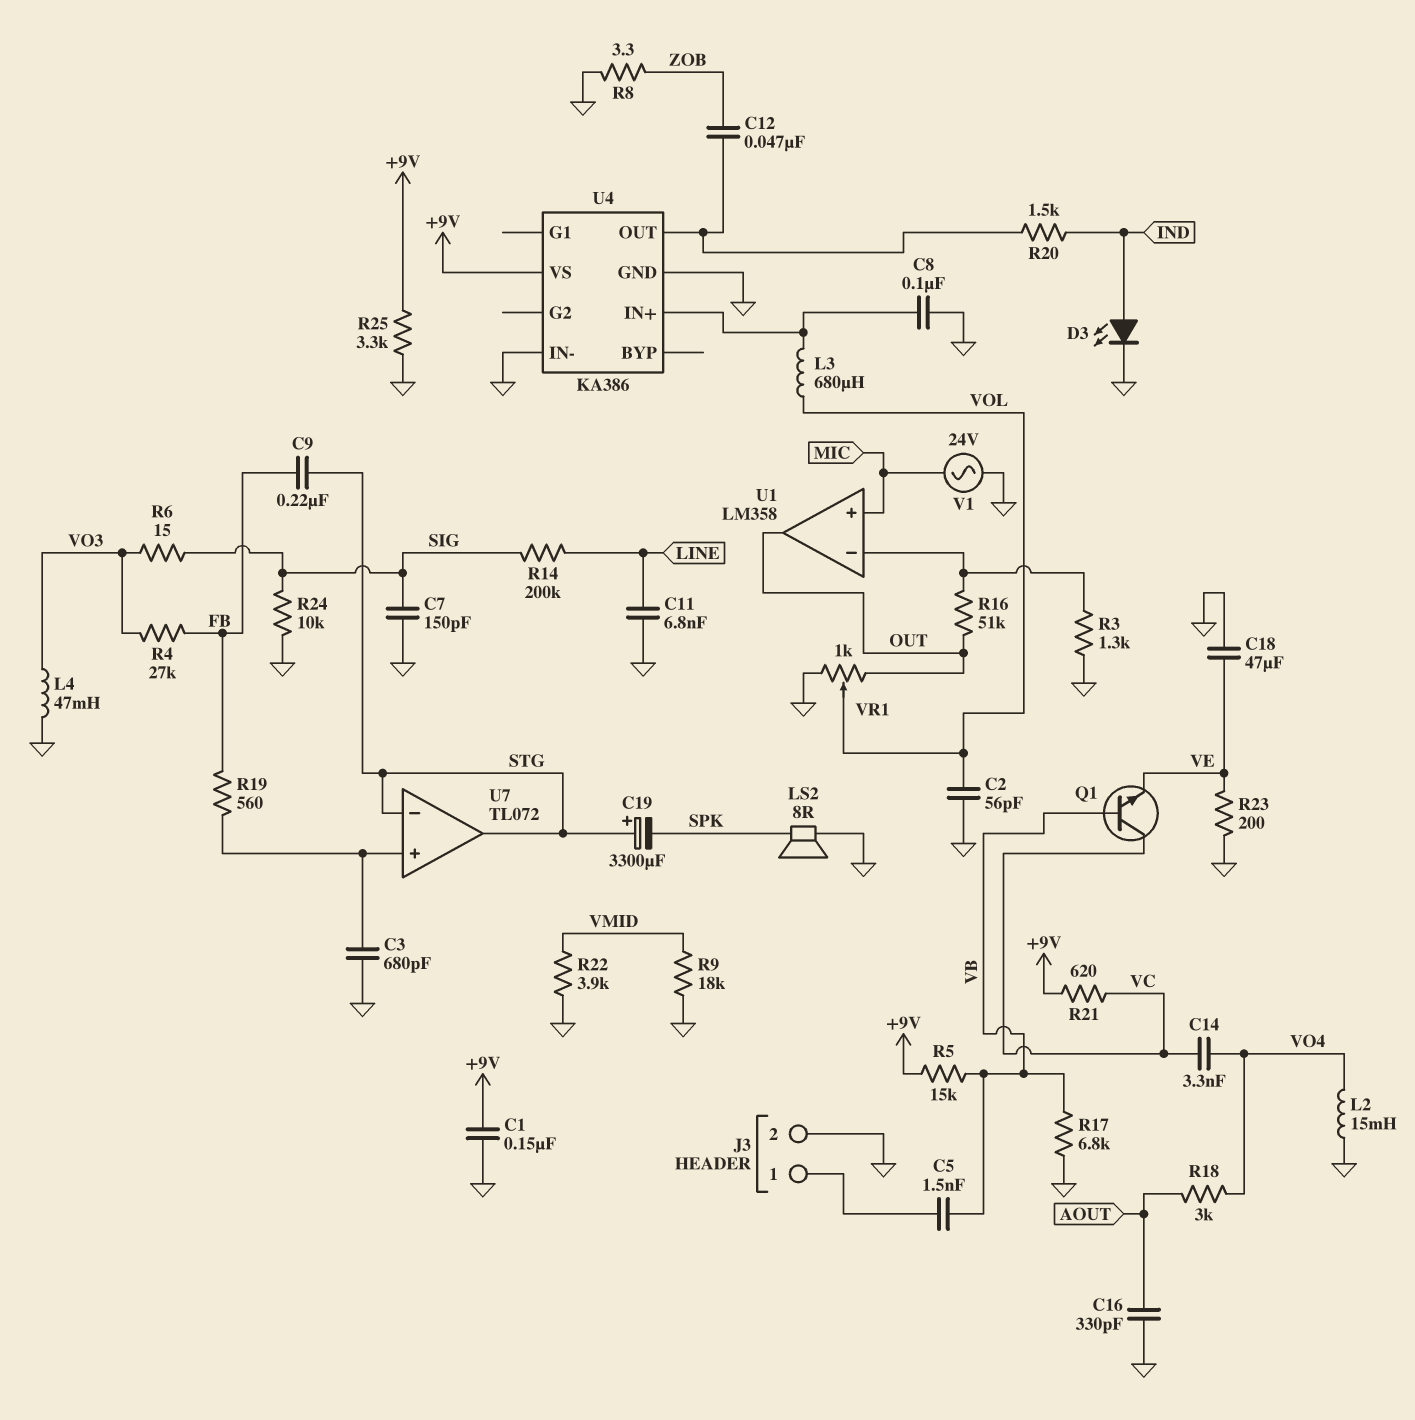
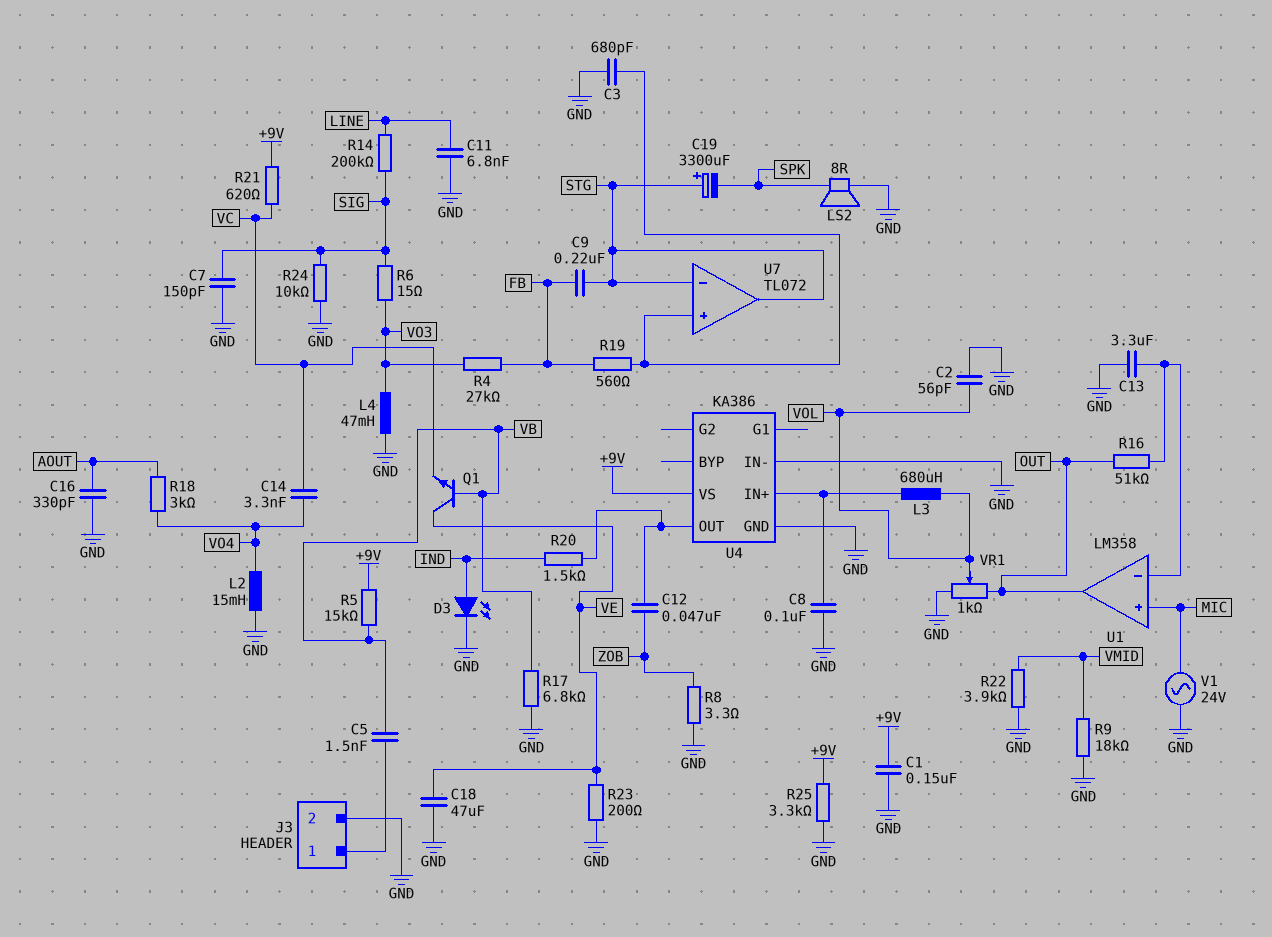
C13: none -> 3.3uF (GND, U1/in-)
Q1: NPN (B VB, C VC, E VE) -> NPN (B VB, C VE, E VC)
R3: 1.3k (GND, U1/in-) -> none

